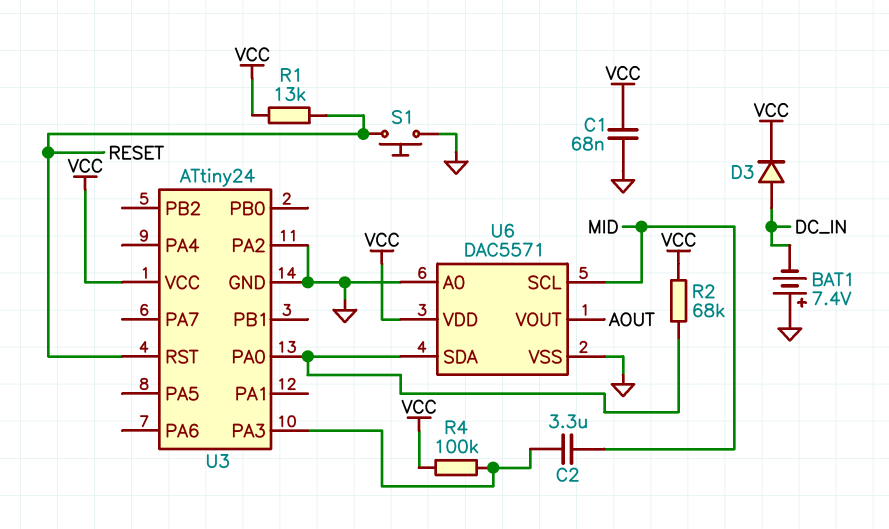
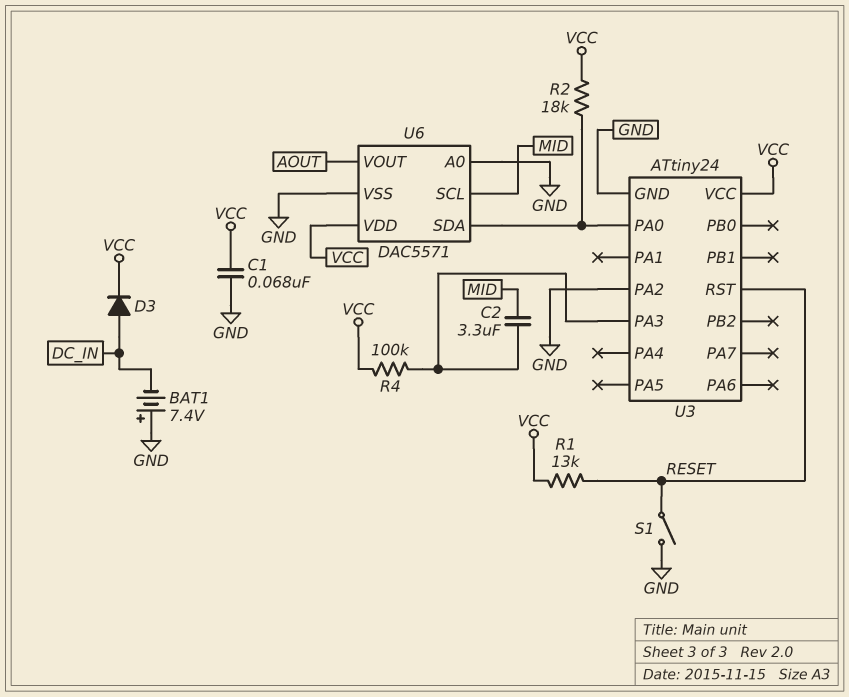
R2: 68k (U3/PA0, VCC) -> 18k (U3/PA0, VCC)
S1: button (GND, RESET) -> switch (GND, RESET)

